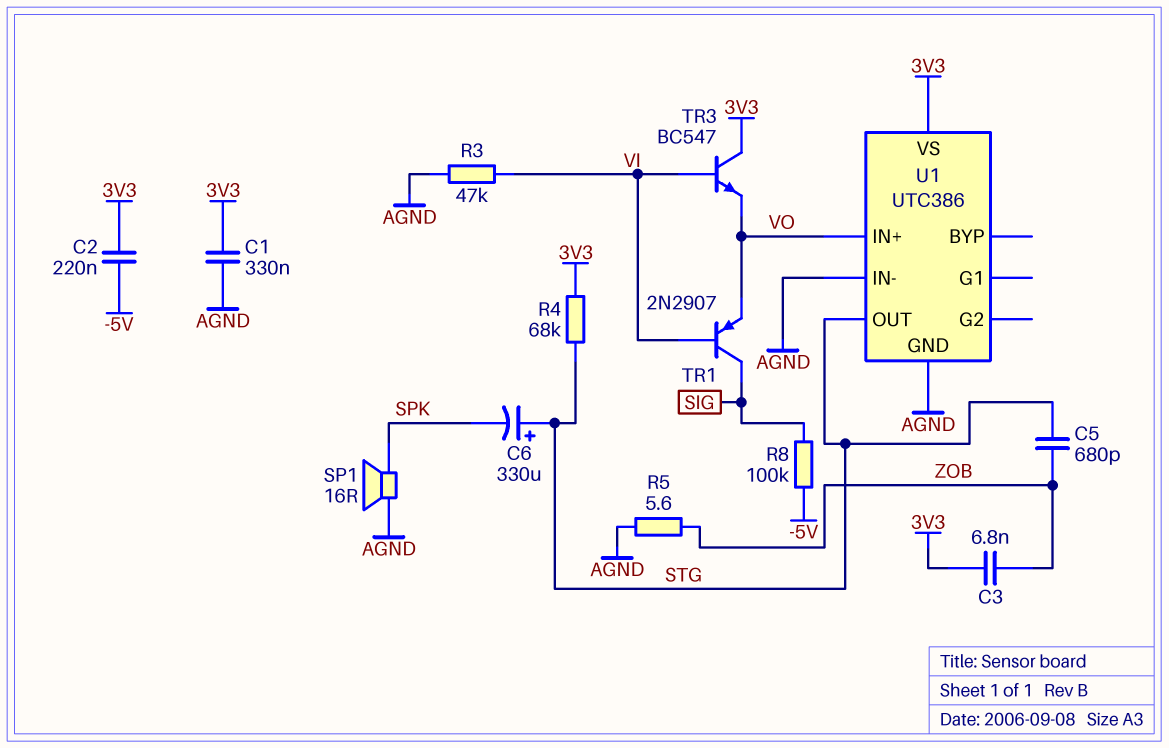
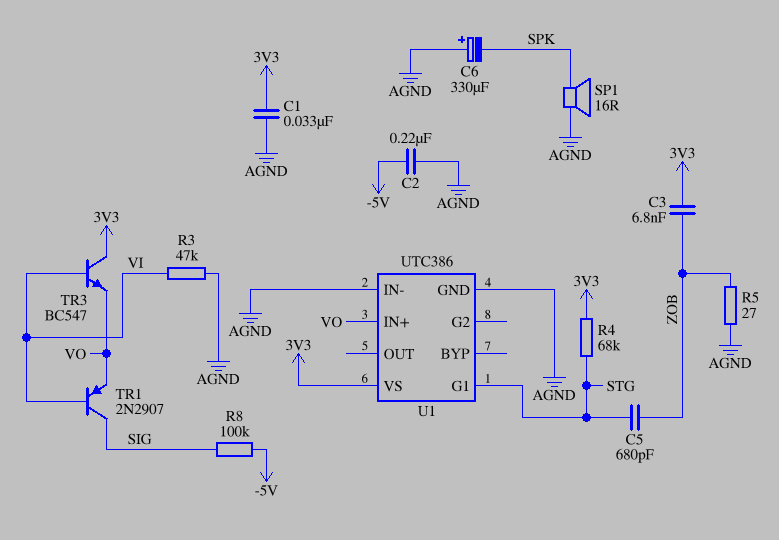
C1: 330nF (3V3, AGND) -> 33nF (3V3, AGND)
C2: 220nF (-5V, 3V3) -> 220nF (-5V, AGND)
C6: 330uF (plus STG, minus SPK) -> 330uF (plus AGND, minus SPK)
R5: 5.6 (AGND, ZOB) -> 27 (AGND, ZOB)
U1 pin G1: none -> STG
U1 pin OUT: STG -> none

